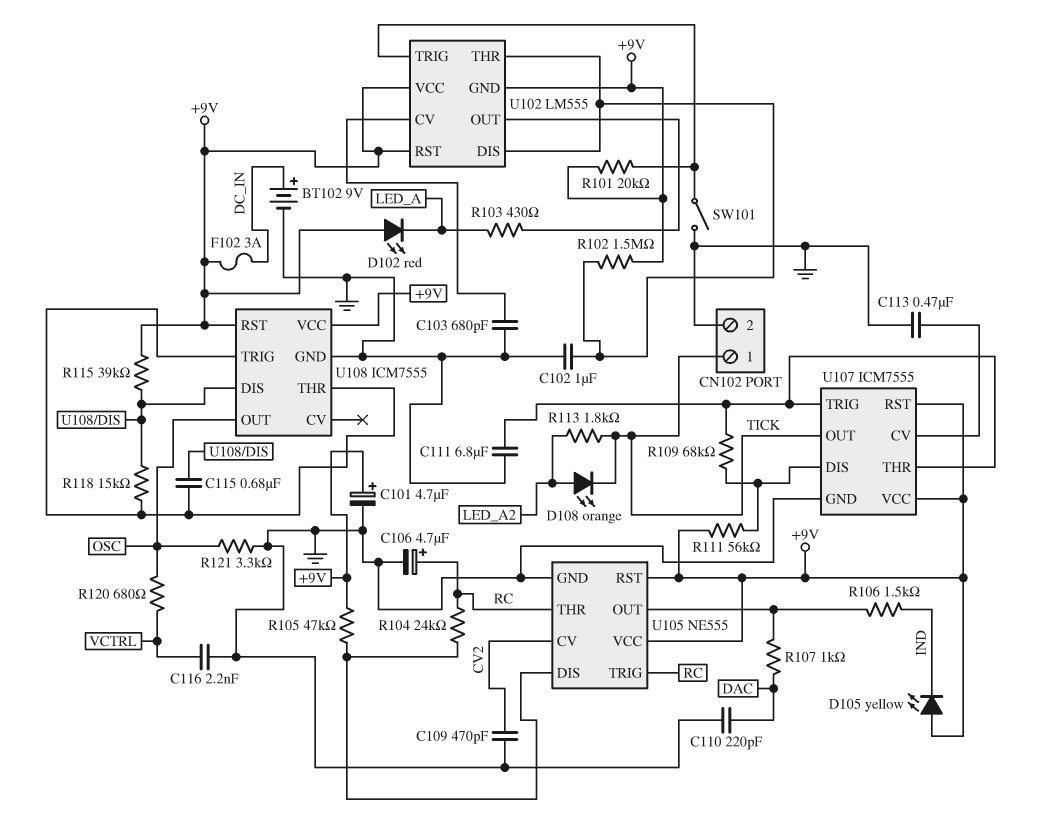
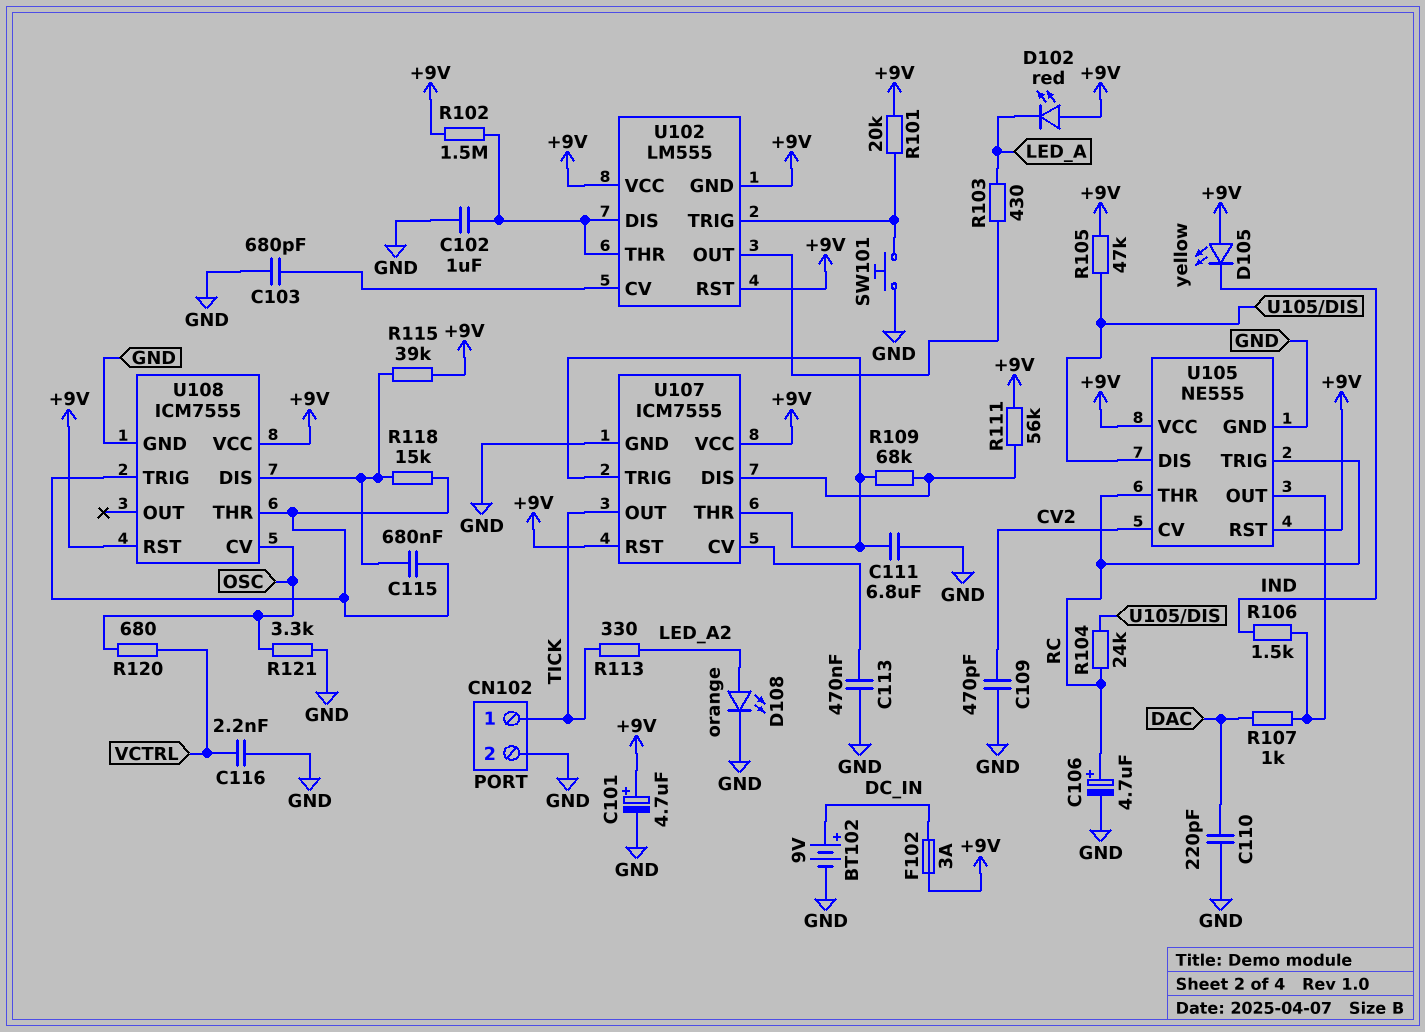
D108: LED orange (A LED_A2, K TICK) -> LED orange (A LED_A2, K GND)
R113: 1.8k (LED_A2, TICK) -> 330 (LED_A2, TICK)
SW101: switch (GND, U102/TRIG) -> button (GND, U102/TRIG)
U108 pin CV: none -> OSC
U108 pin OUT: OSC -> none

